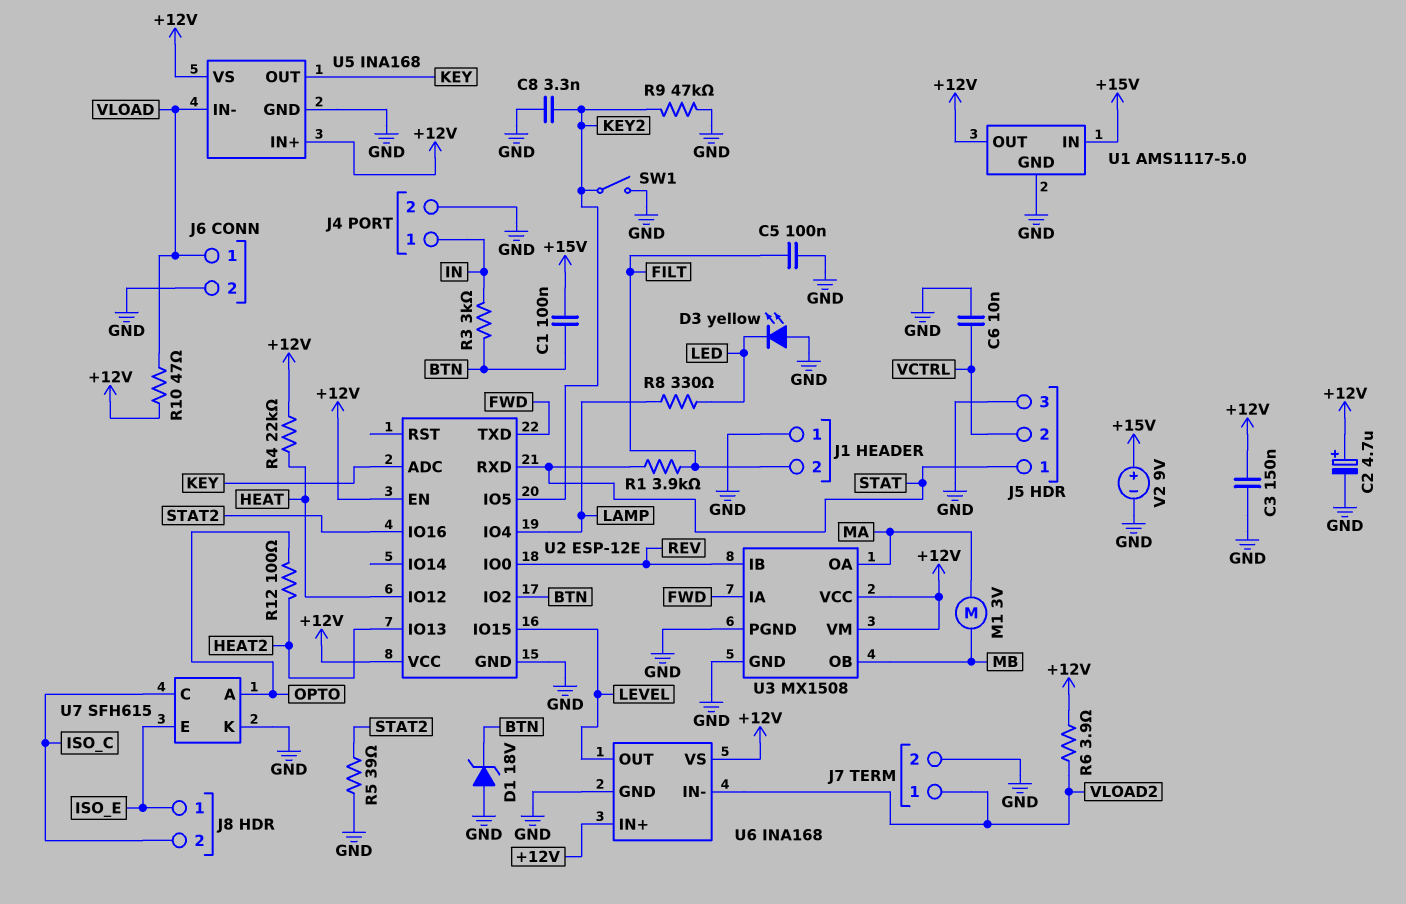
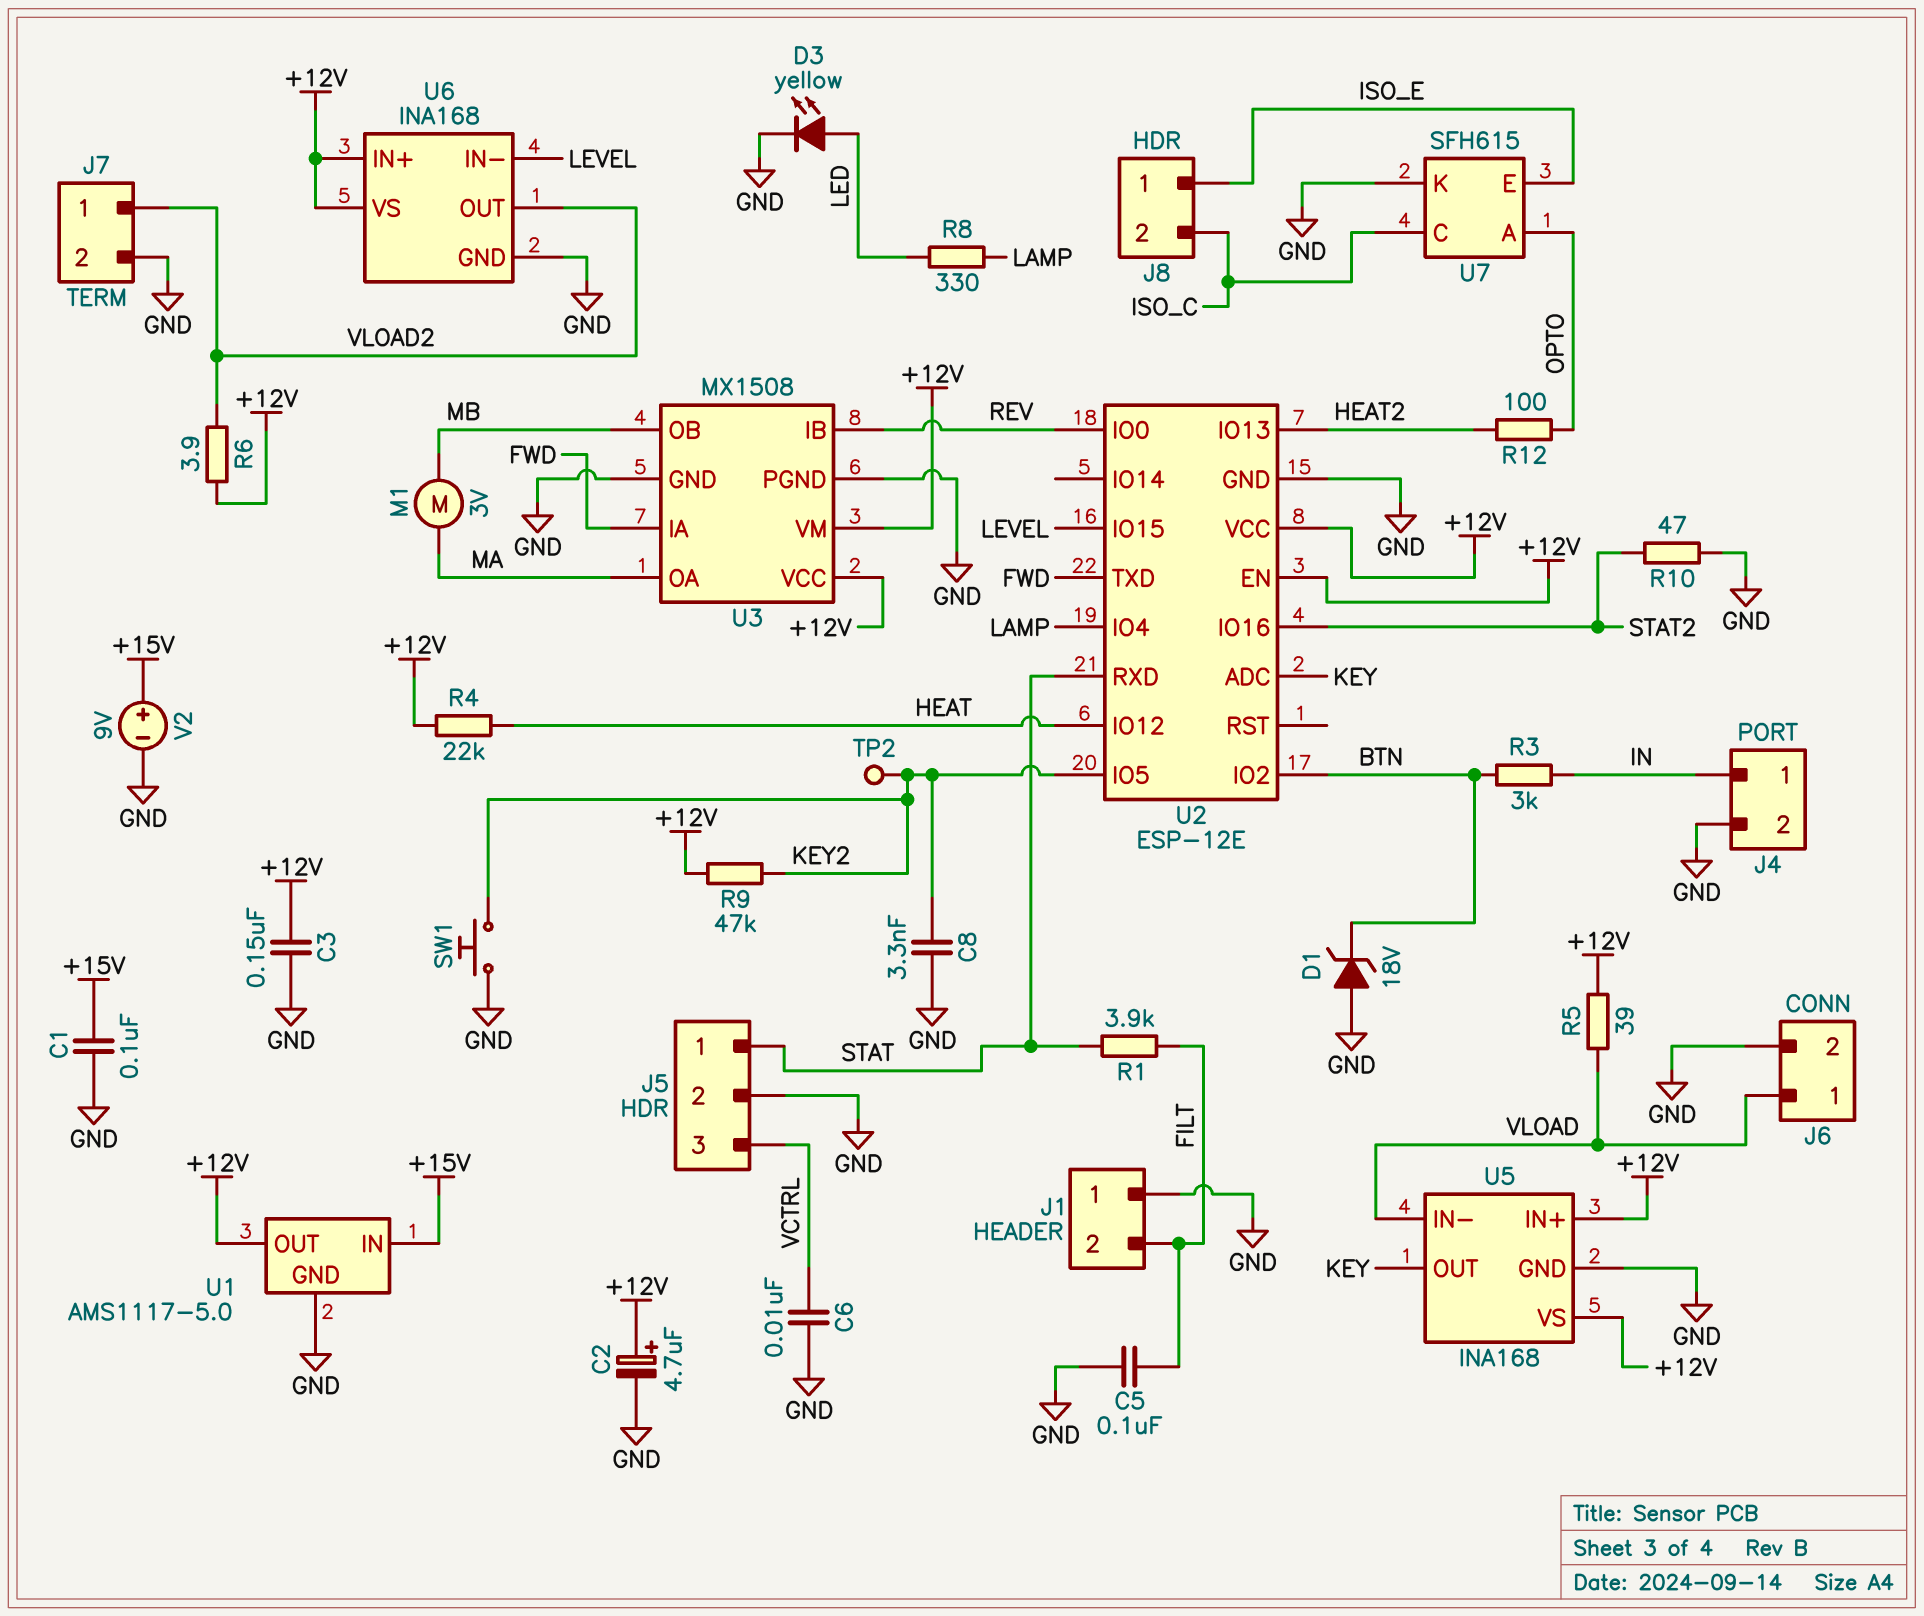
C1: 100nF (+15V, BTN) -> 100nF (+15V, GND)
D3: LED yellow (A GND, K LED) -> LED yellow (A LED, K GND)
J5 pin 2: VCTRL -> GND
J5 pin 3: GND -> VCTRL
R5: 39 (GND, STAT2) -> 39 (+12V, VLOAD)
R9: 47k (GND, KEY2) -> 47k (+12V, KEY2)
R10: 47 (+12V, VLOAD) -> 47 (GND, STAT2)
SW1: switch (GND, KEY2) -> button (GND, KEY2)
TP2: none -> test point (KEY2)
U6 pin IN-: VLOAD2 -> LEVEL
U6 pin OUT: LEVEL -> VLOAD2

